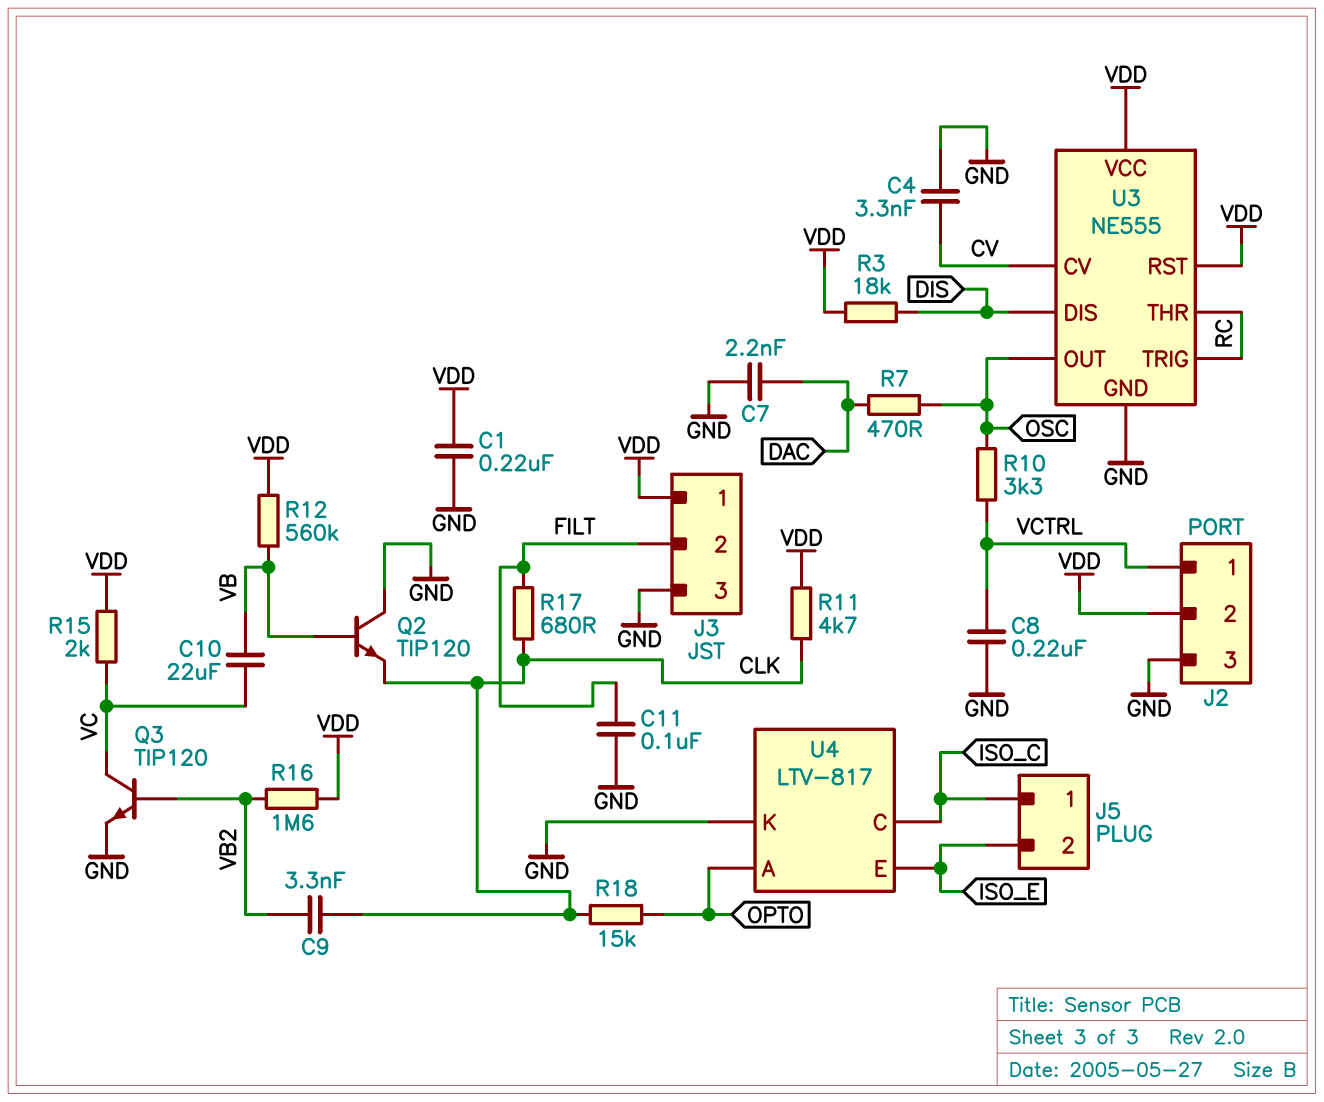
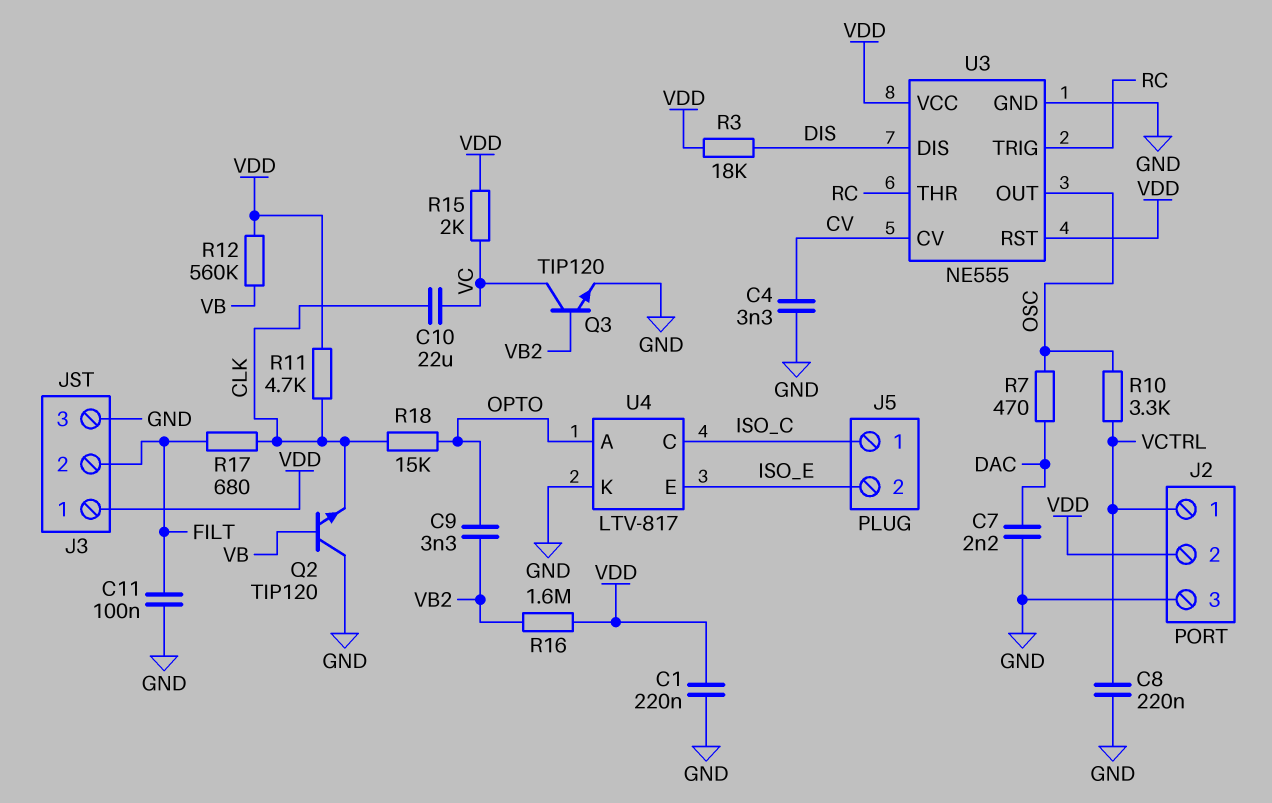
C9: 3.3nF (CLK, VB2) -> 3.3nF (OPTO, VB2)
C10: 22uF (VB, VC) -> 22uF (CLK, VC)

